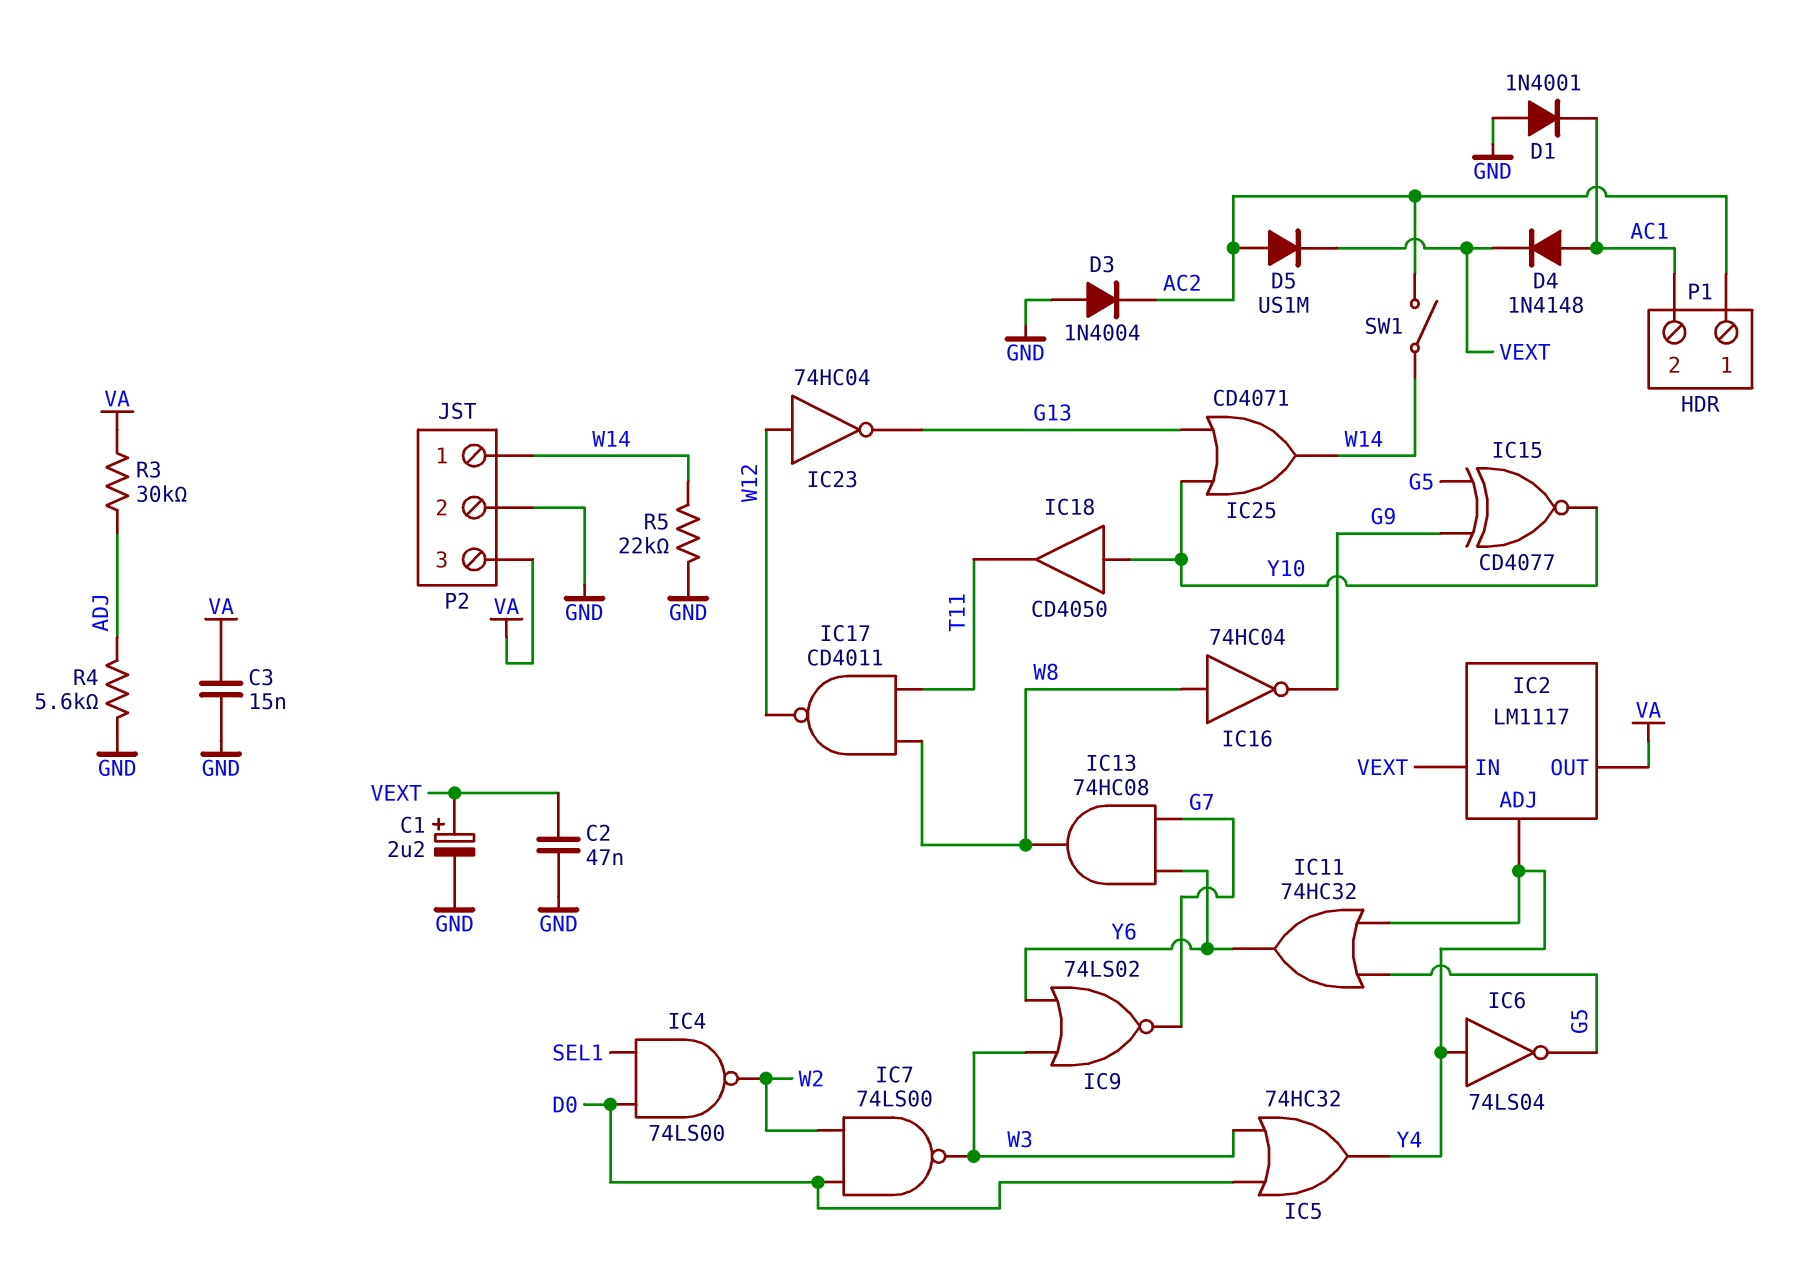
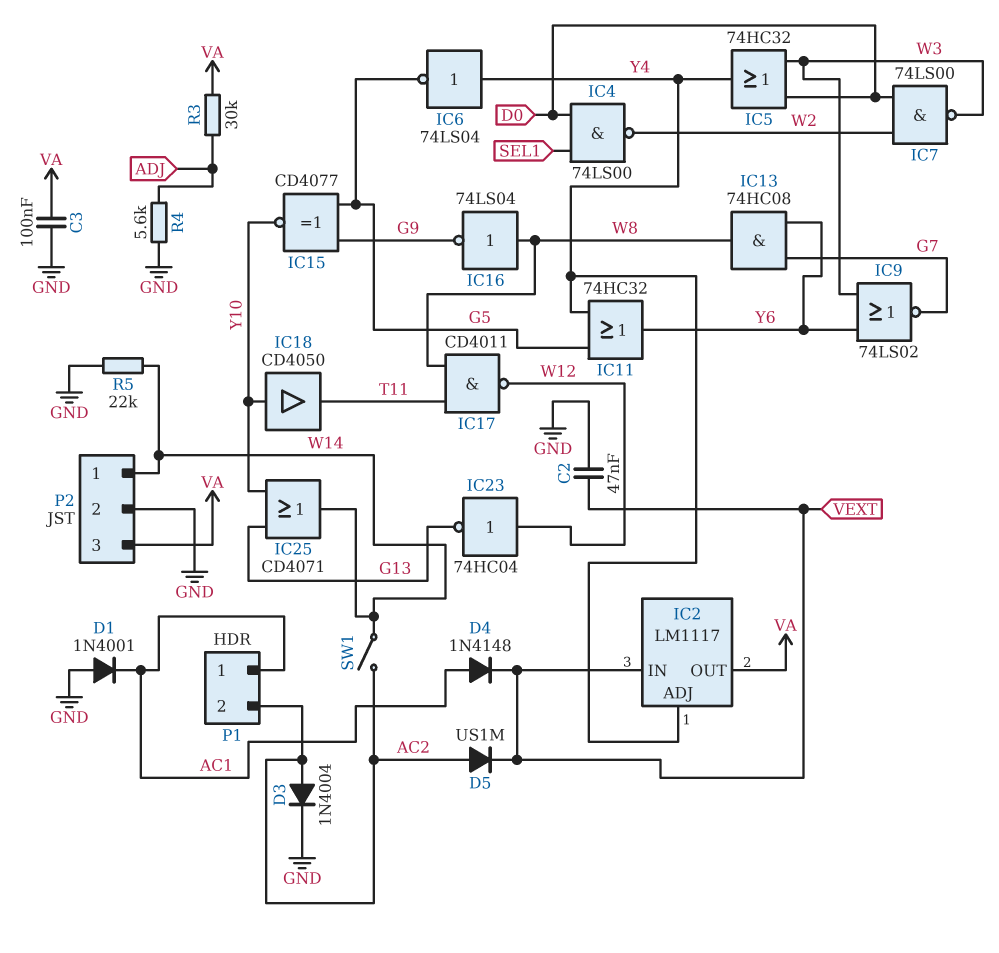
C1: 2.2uF (plus VEXT, minus GND) -> none
C3: 15nF (GND, VA) -> 100nF (GND, VA)
D3: diode 1N4004 (A GND, K AC2) -> diode 1N4004 (A AC2, K GND)
IC16: NOT 74HC04 (in W8, out G9) -> NOT 74LS04 (in W8, out G9)
P1 pin 1: AC2 -> AC1
P1 pin 2: AC1 -> AC2

